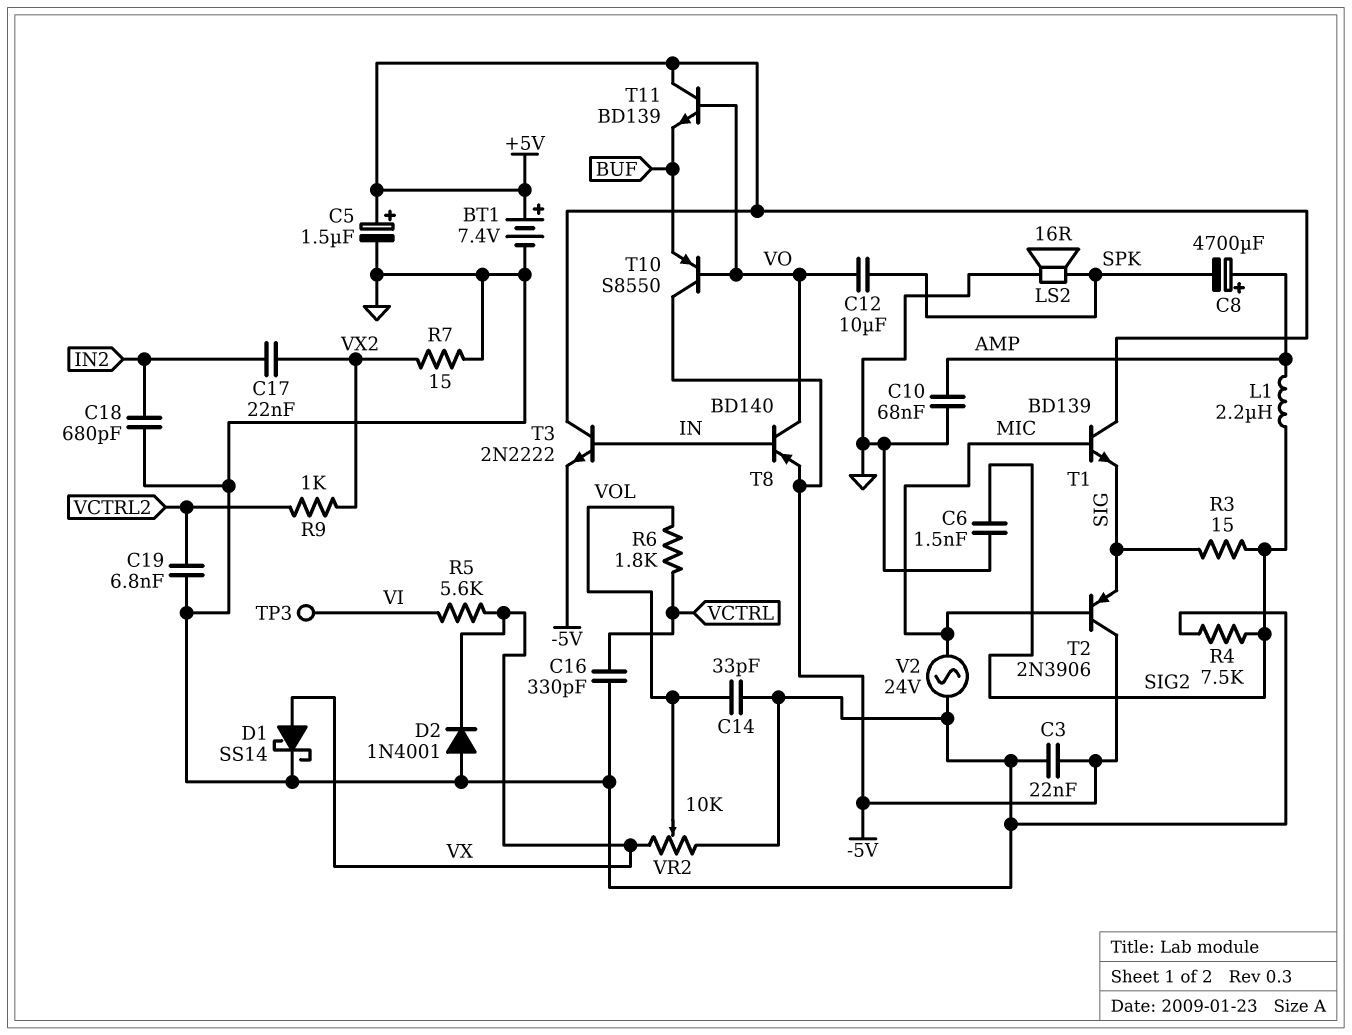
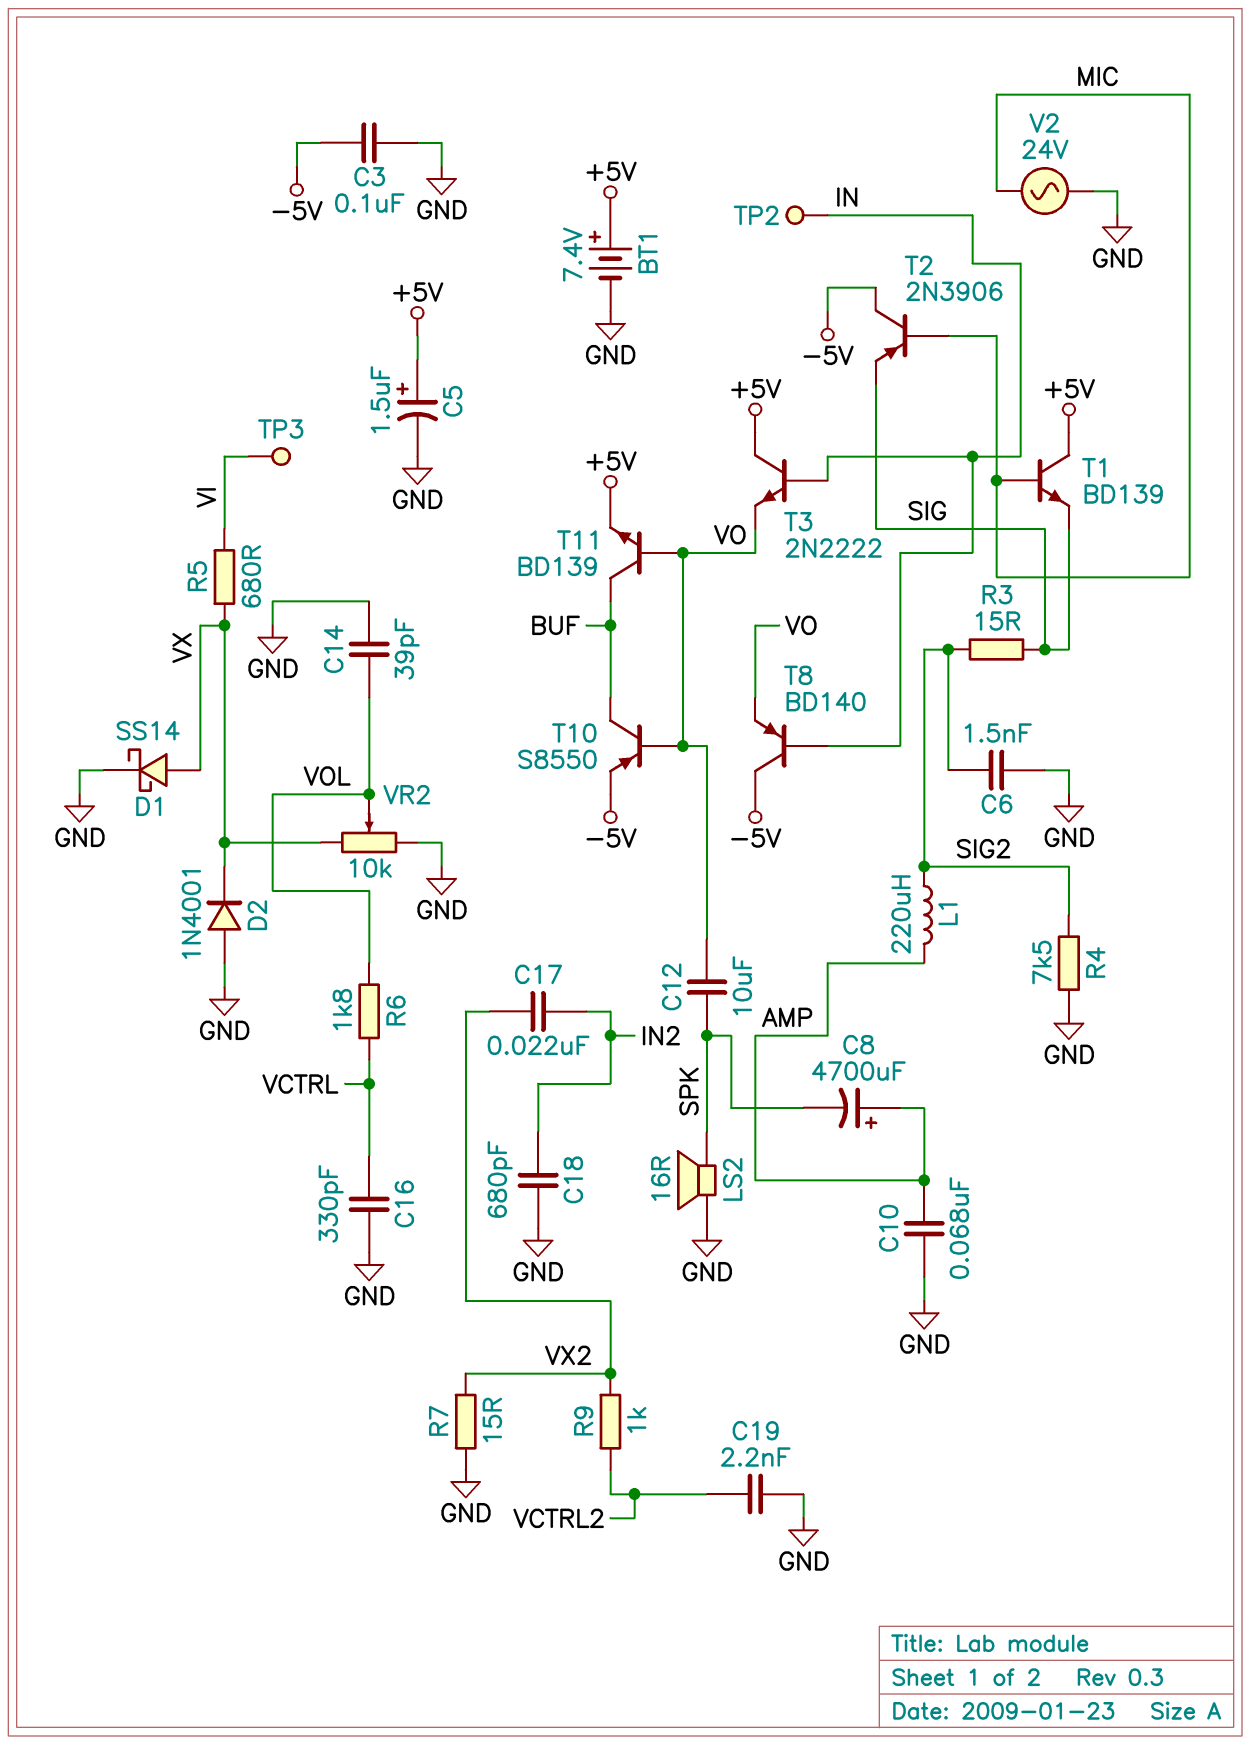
C3: 22nF (-5V, GND) -> 100nF (-5V, GND)
C14: 33pF (GND, VOL) -> 39pF (GND, VOL)
C19: 6.8nF (GND, VCTRL2) -> 2.2nF (GND, VCTRL2)
L1: 2.2uH (AMP, SIG2) -> 220uH (AMP, SIG2)
R5: 5.6k (VI, VX) -> 680 (VI, VX)
T3: NPN 2N2222 (B IN, C +5V, E -5V) -> NPN 2N2222 (B IN, C +5V, E VO)
T8: PNP BD140 (B IN, C VO, E -5V) -> PNP BD140 (B IN, C -5V, E VO)
T10: PNP S8550 (B VO, C -5V, E BUF) -> PNP S8550 (B VO, C BUF, E -5V)
T11: NPN BD139 (B VO, C +5V, E BUF) -> NPN BD139 (B VO, C BUF, E +5V)
TP2: none -> test point (IN)

